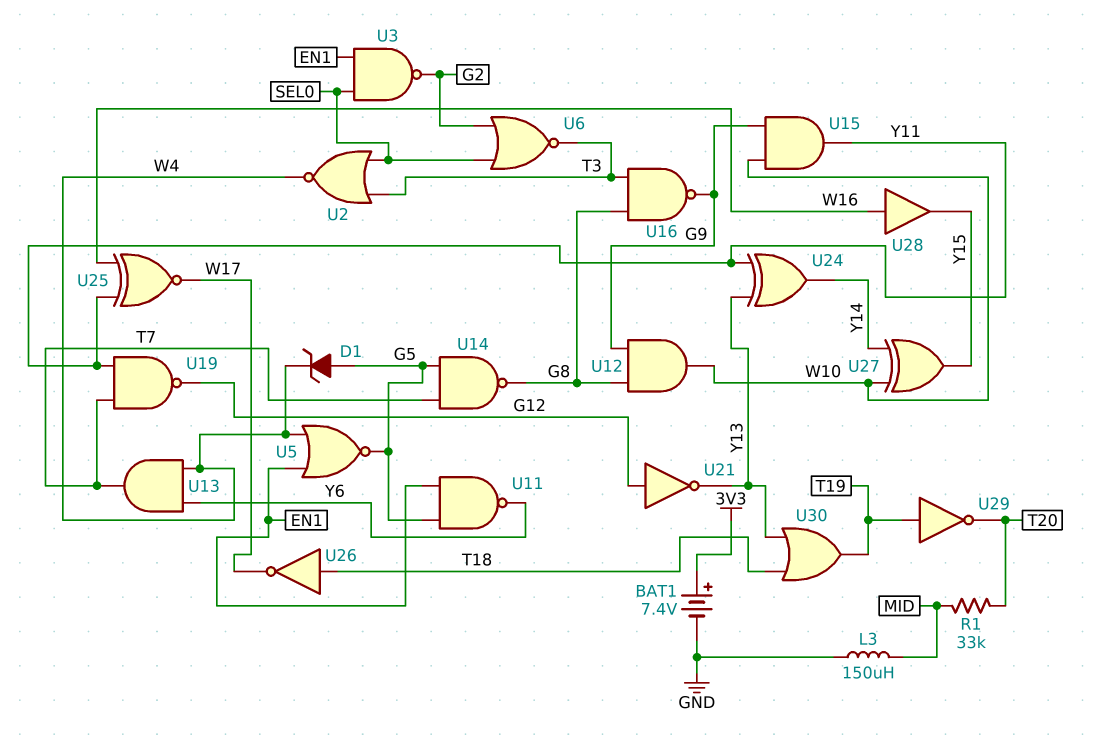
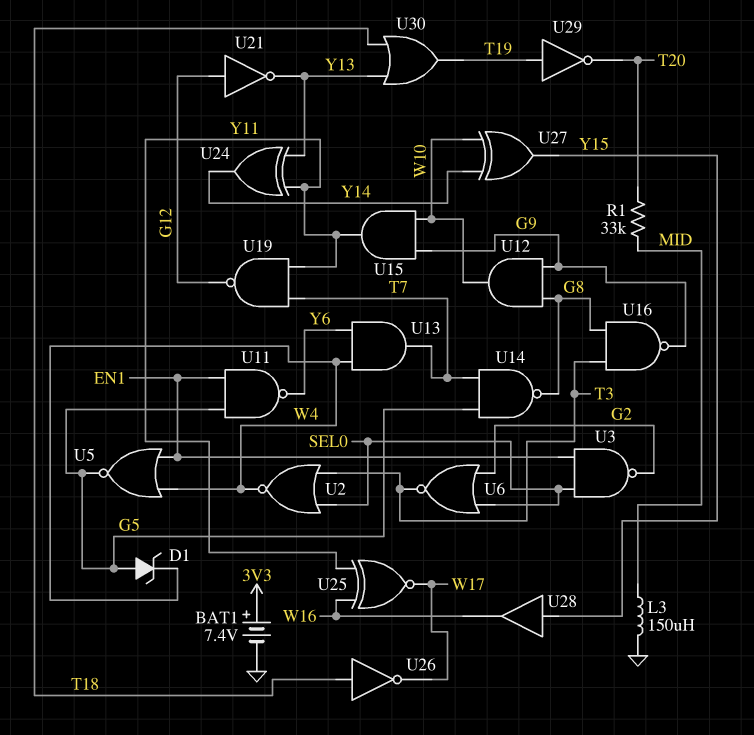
U28: buffer (in W16, out Y15) -> buffer (in Y15, out W16)

